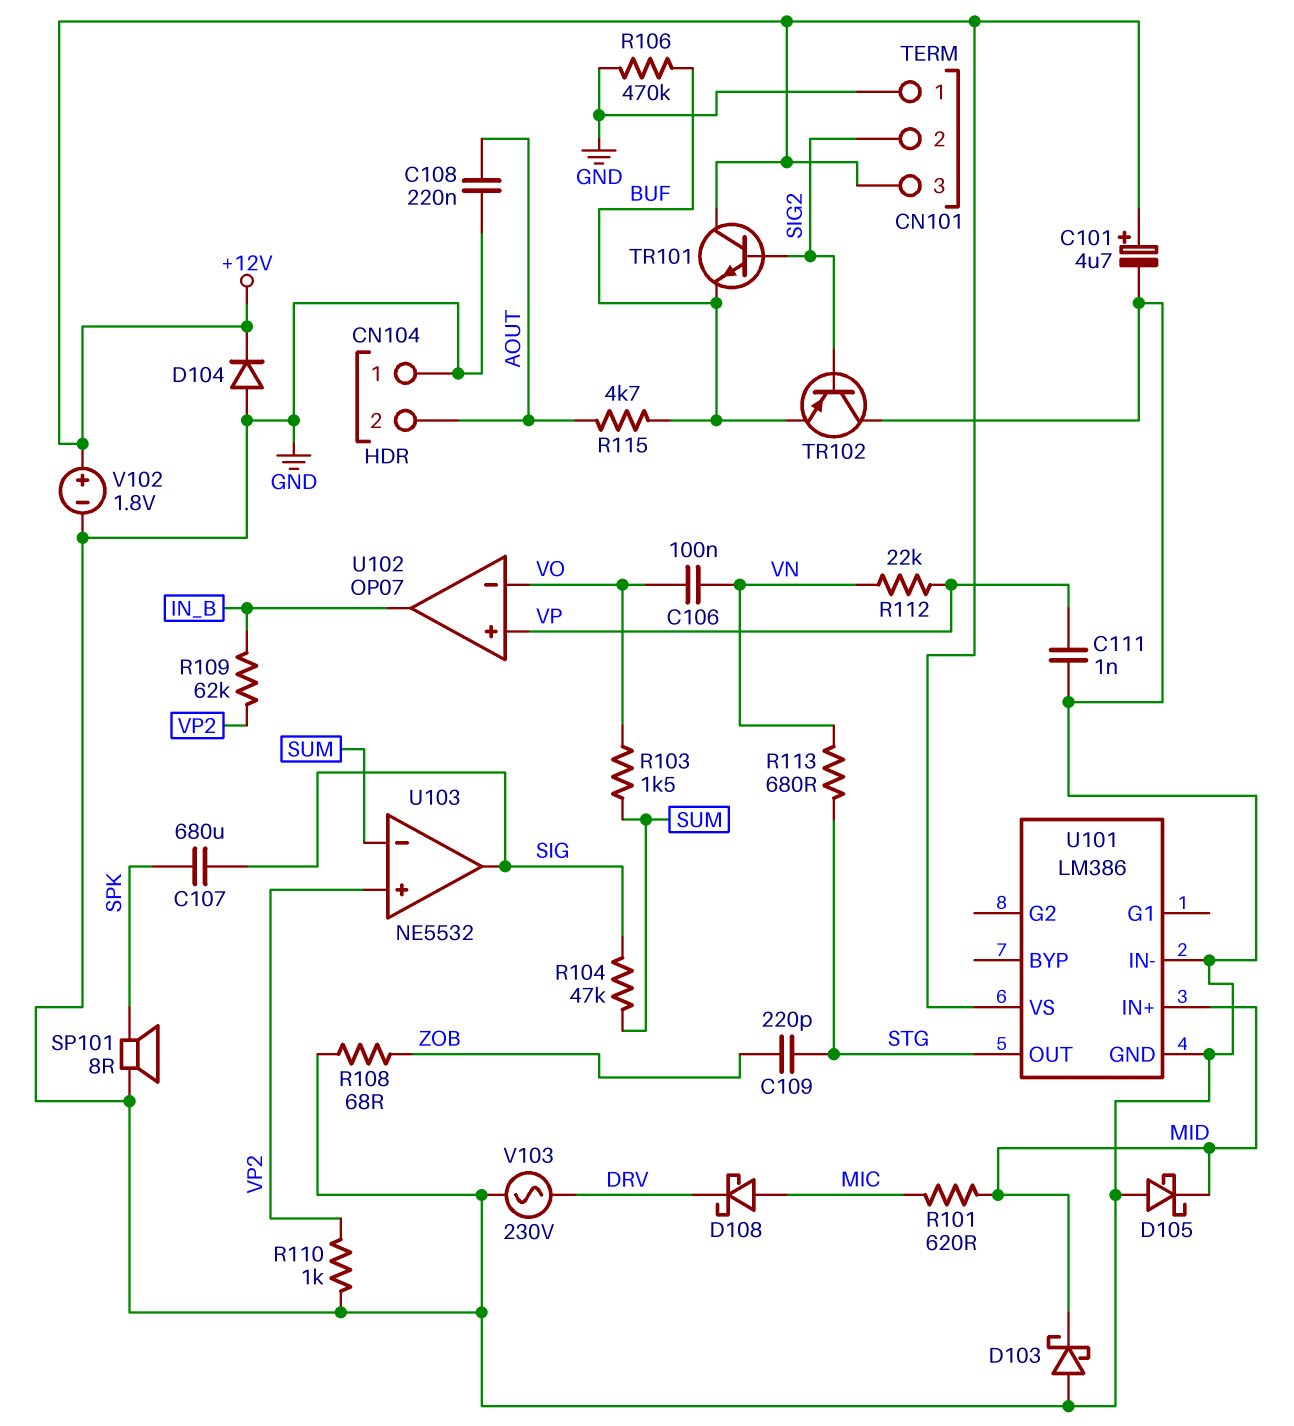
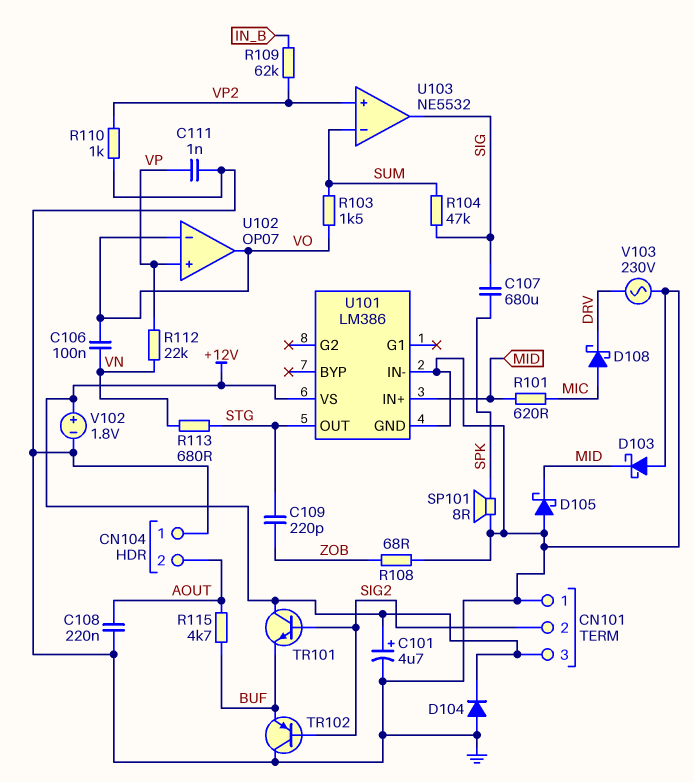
R106: 470k (BUF, GND) -> none
U102 pin out: IN_B -> VO

